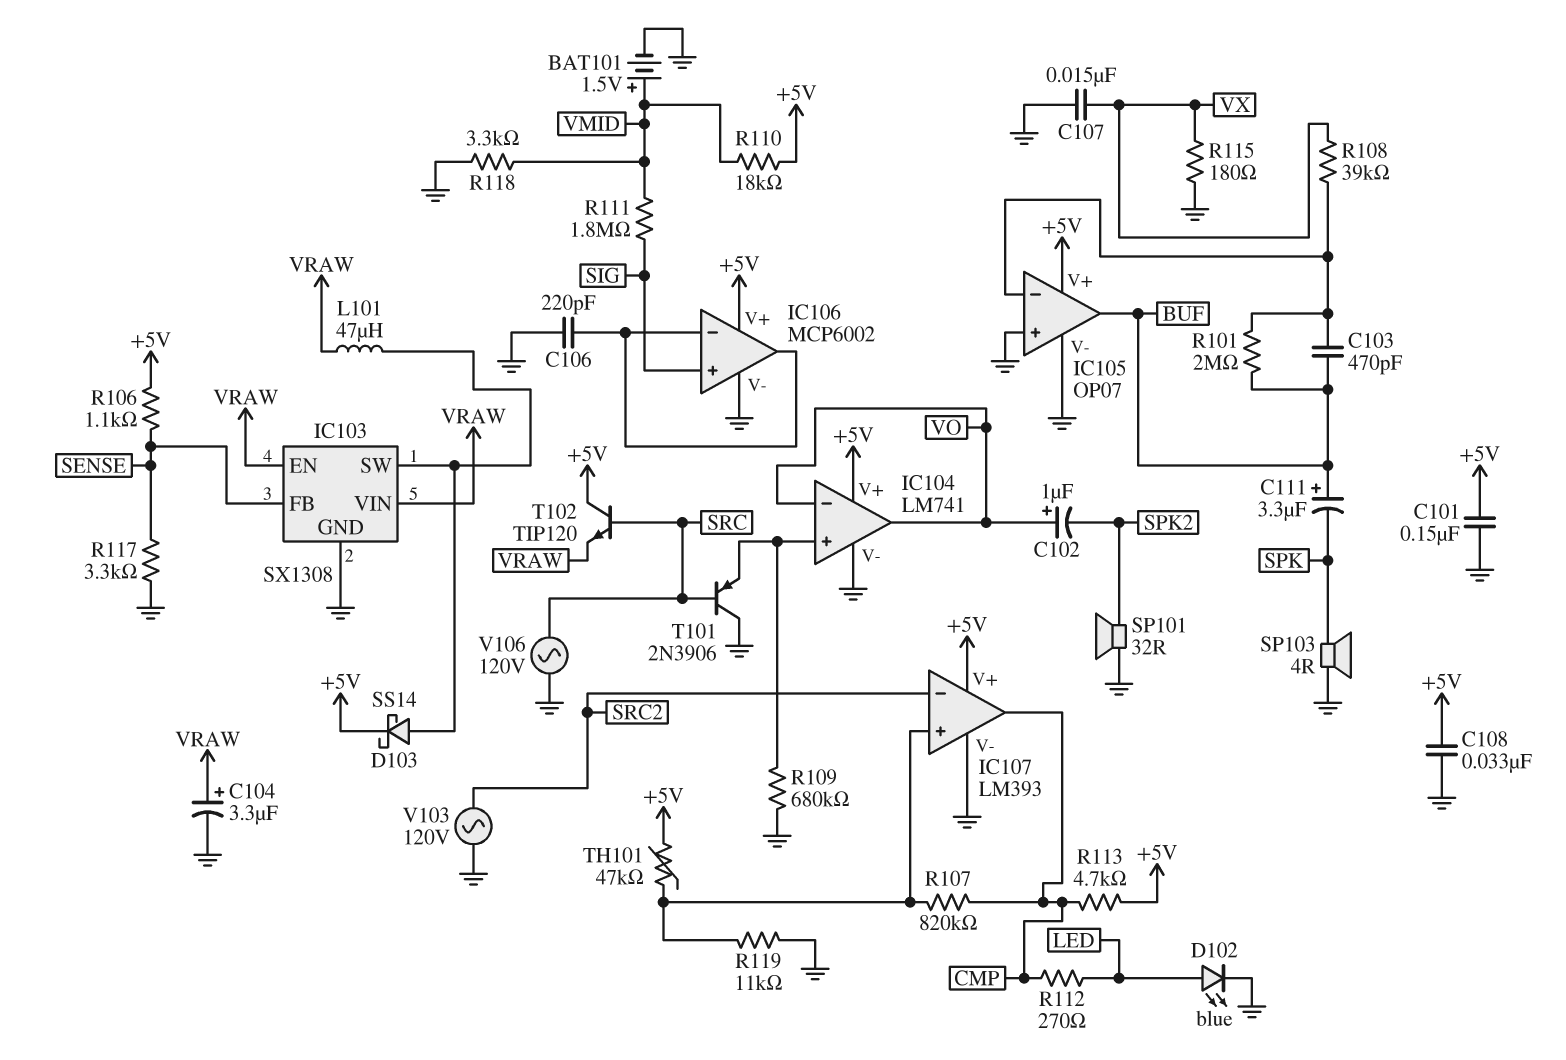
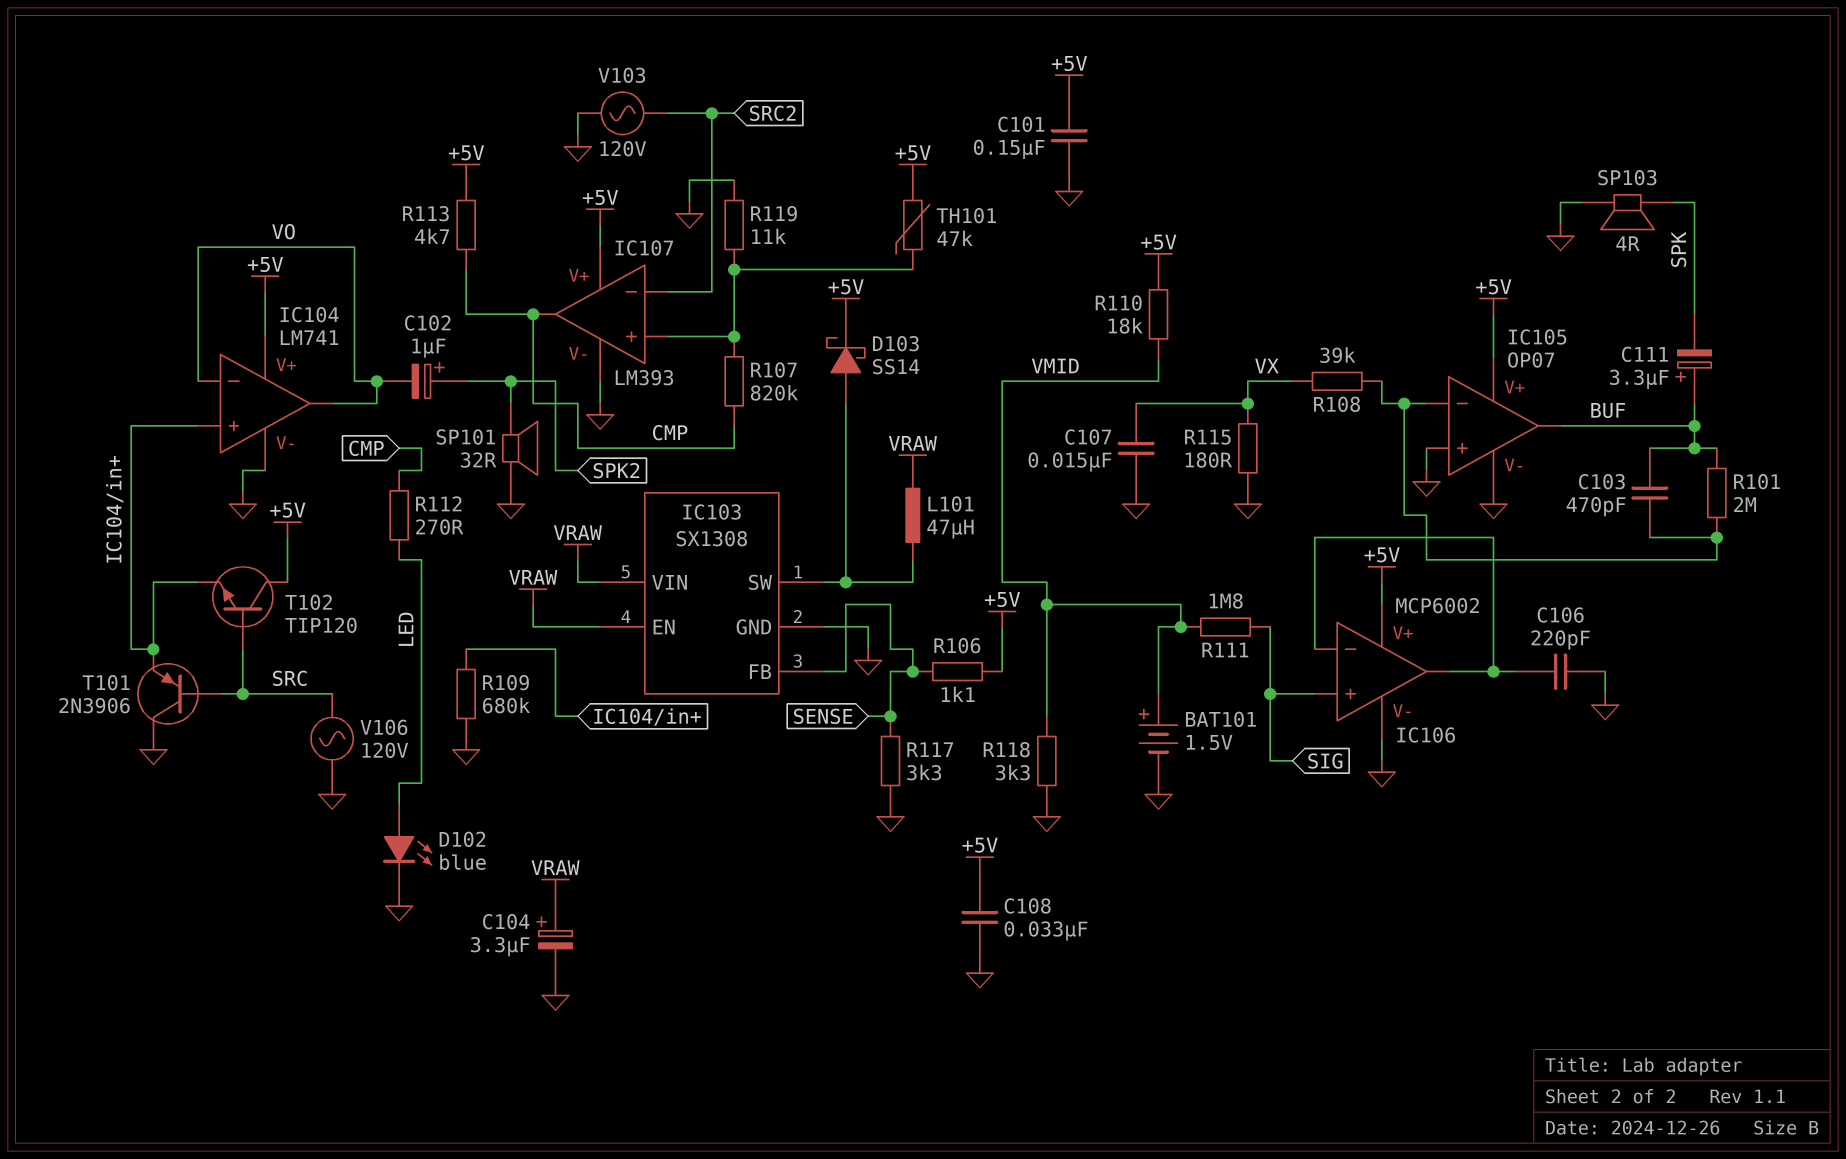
C102: 1uF (plus VO, minus SPK2) -> 1uF (plus SPK2, minus VO)
T102: NPN TIP120 (B SRC, C +5V, E VRAW) -> NPN TIP120 (B SRC, C +5V, E IC104/in+)

